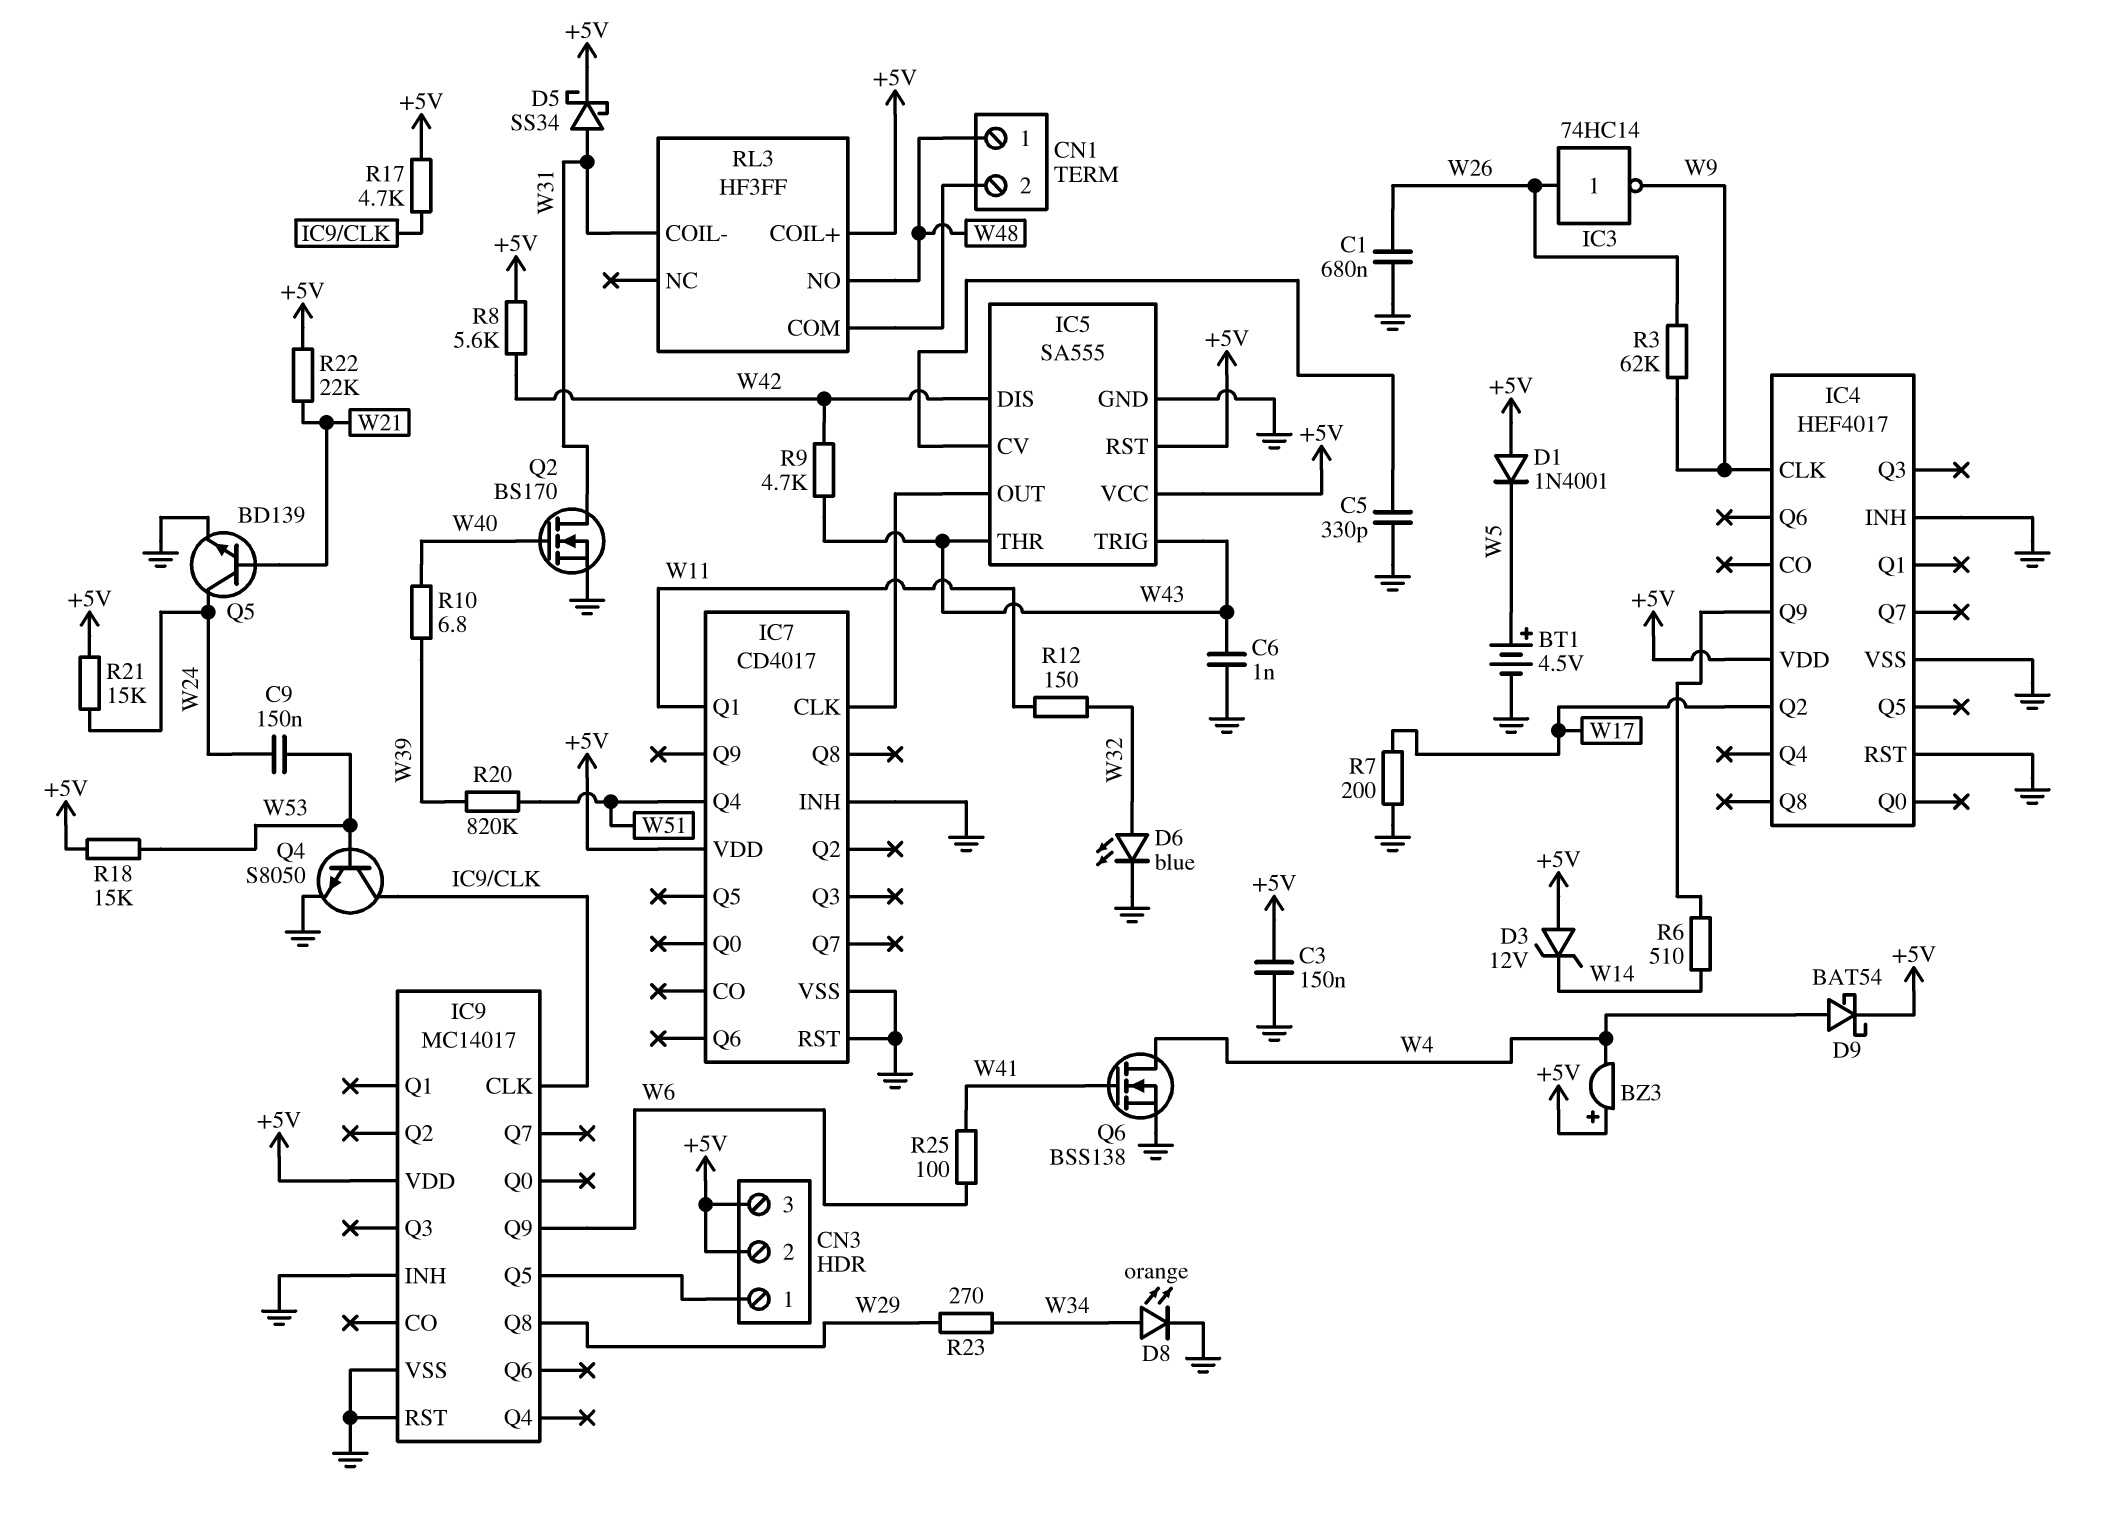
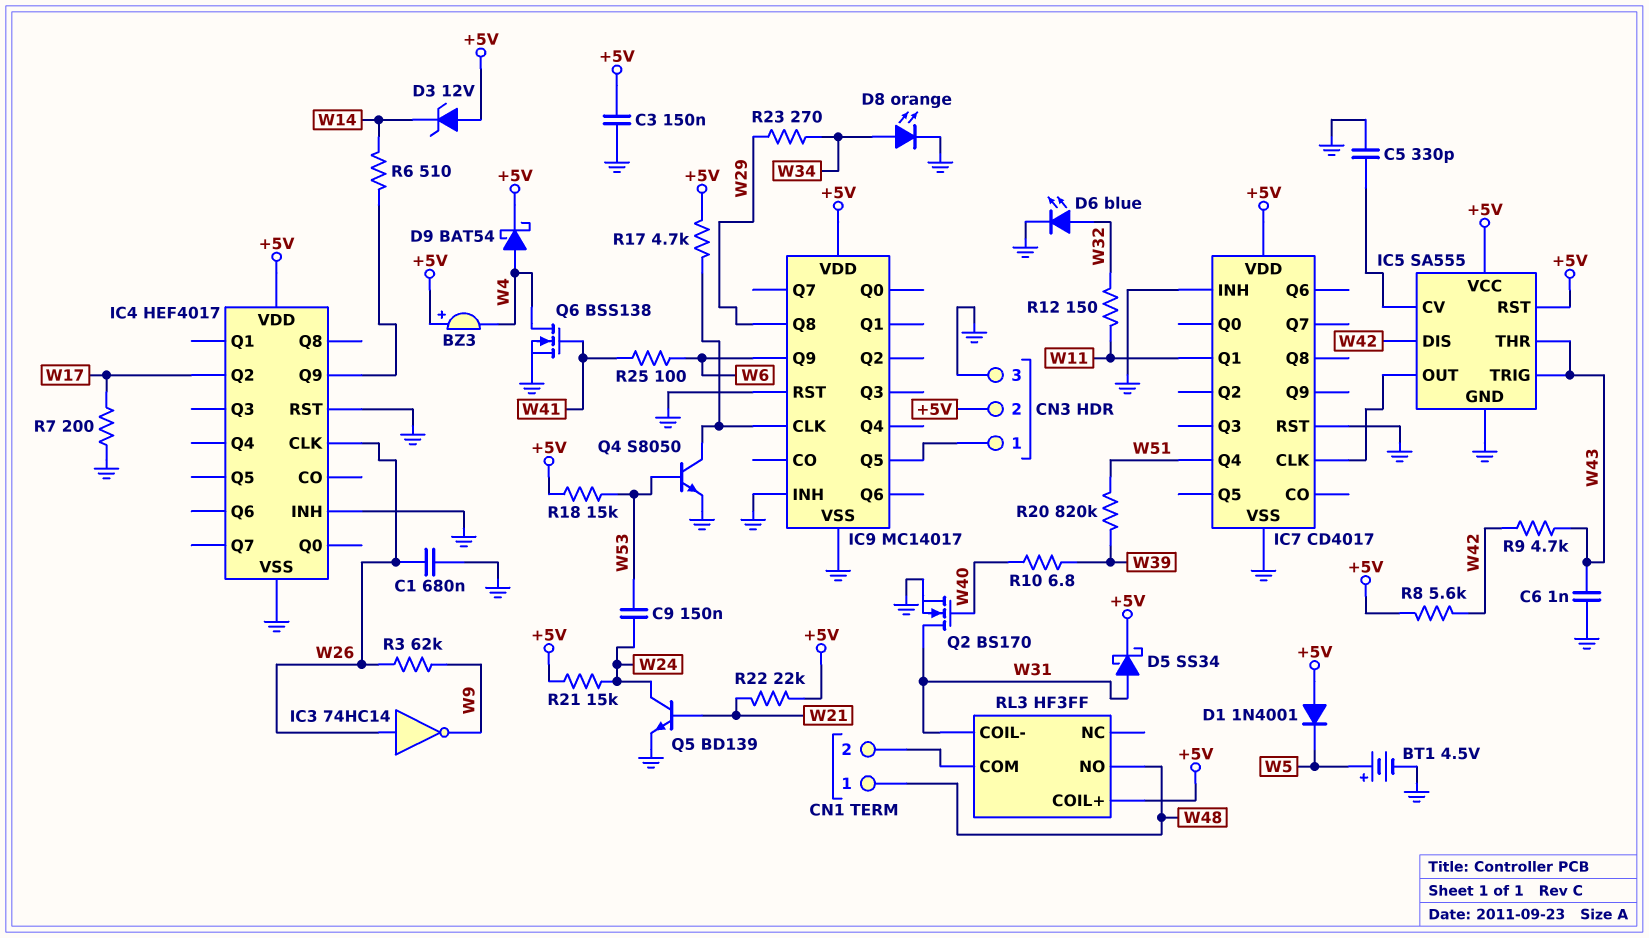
CN3 pin 3: +5V -> GND
IC4 pin CLK: W9 -> W26

